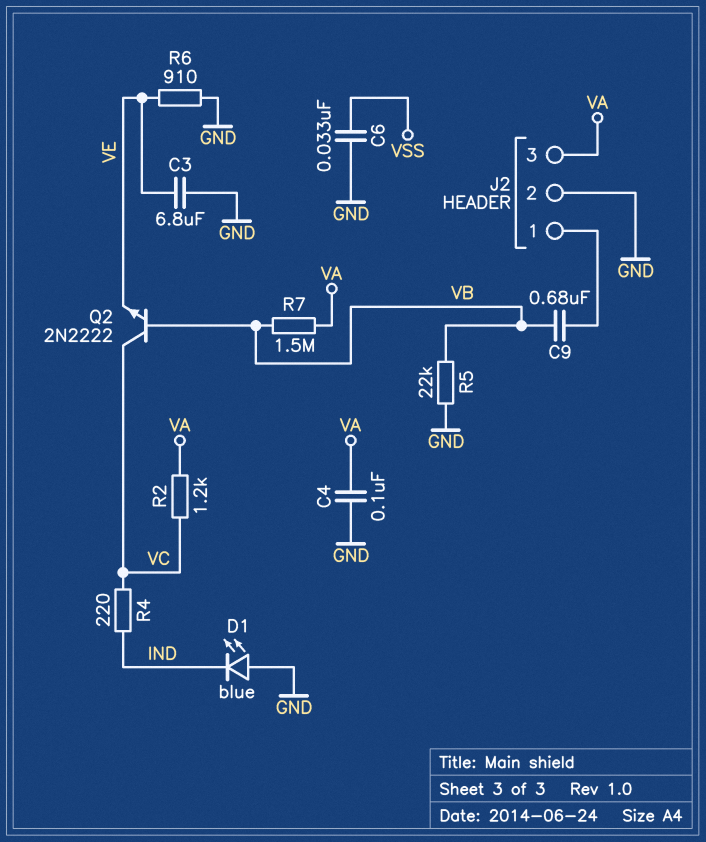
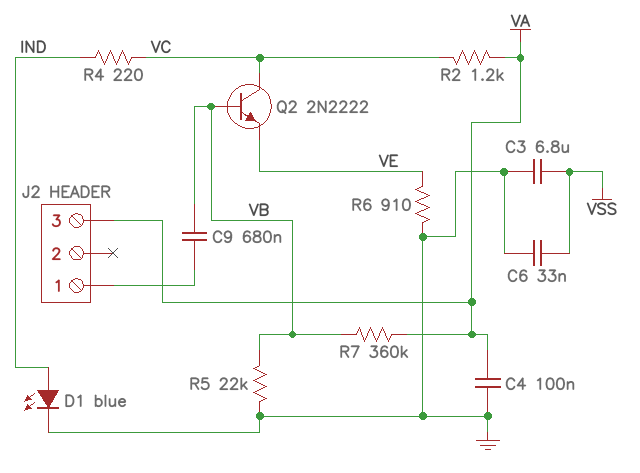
C3: 6.8uF (GND, VE) -> 6.8uF (GND, VSS)
D1: LED blue (A GND, K IND) -> LED blue (A IND, K GND)
J2 pin 2: GND -> none
R7: 1.5M (VA, VB) -> 360k (VA, VB)

